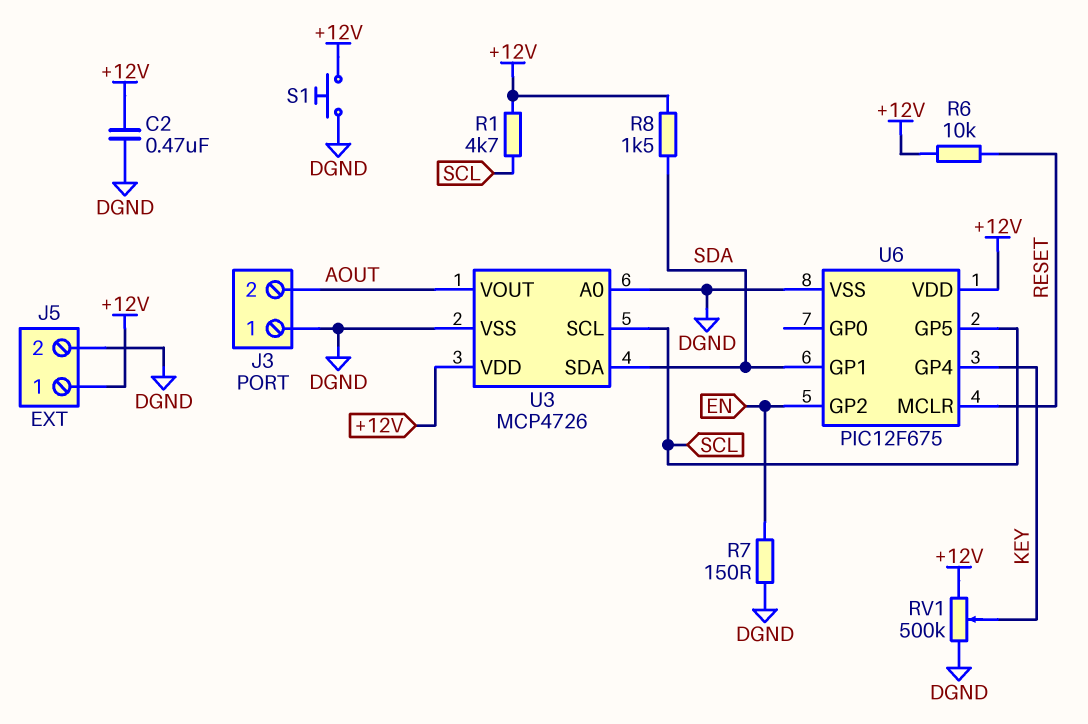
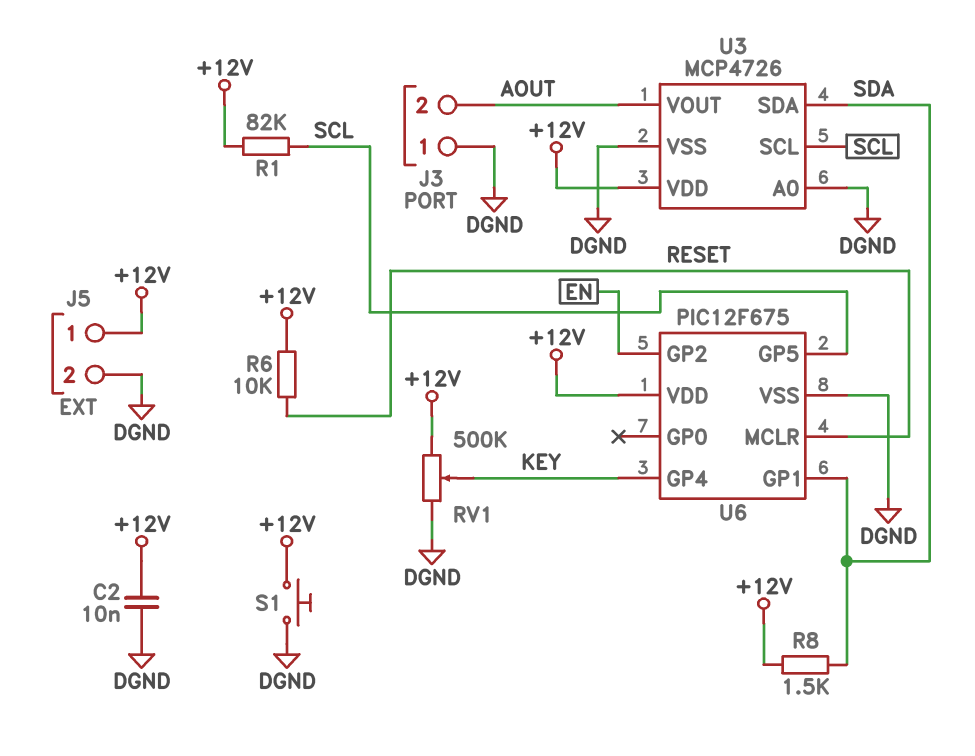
C2: 470nF (+12V, DGND) -> 10nF (+12V, DGND)
R1: 4.7k (+12V, SCL) -> 82k (+12V, SCL)
R7: 150 (DGND, EN) -> none

